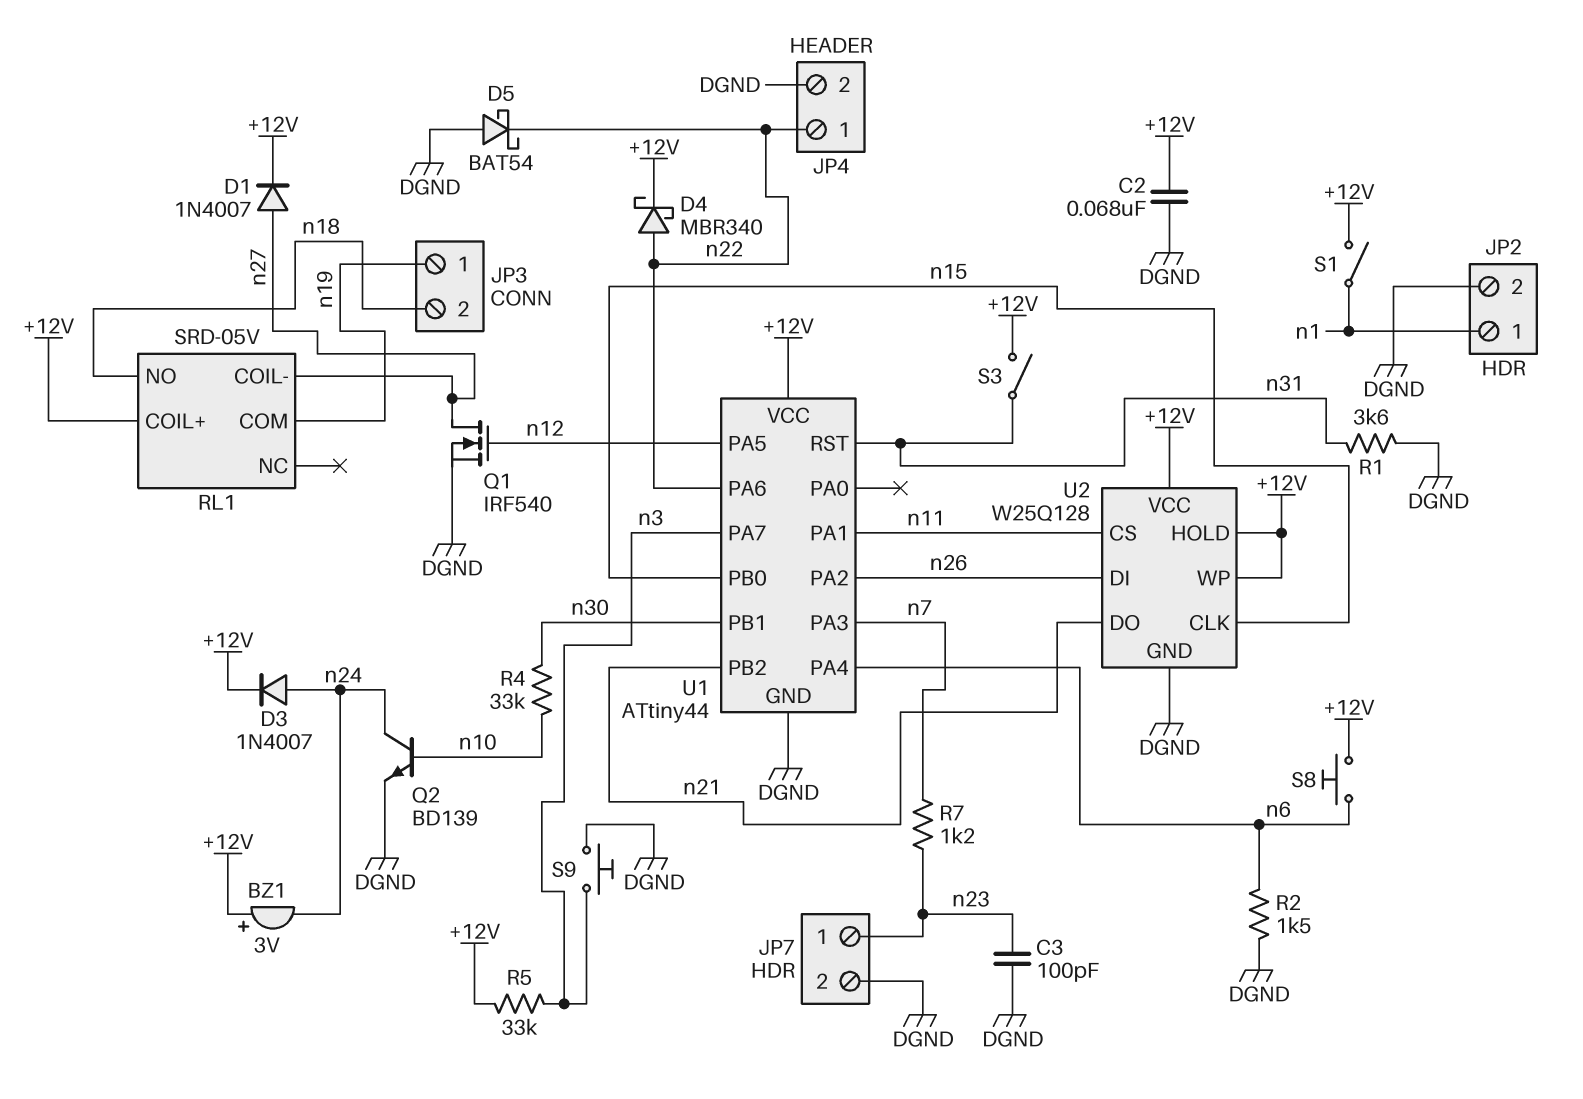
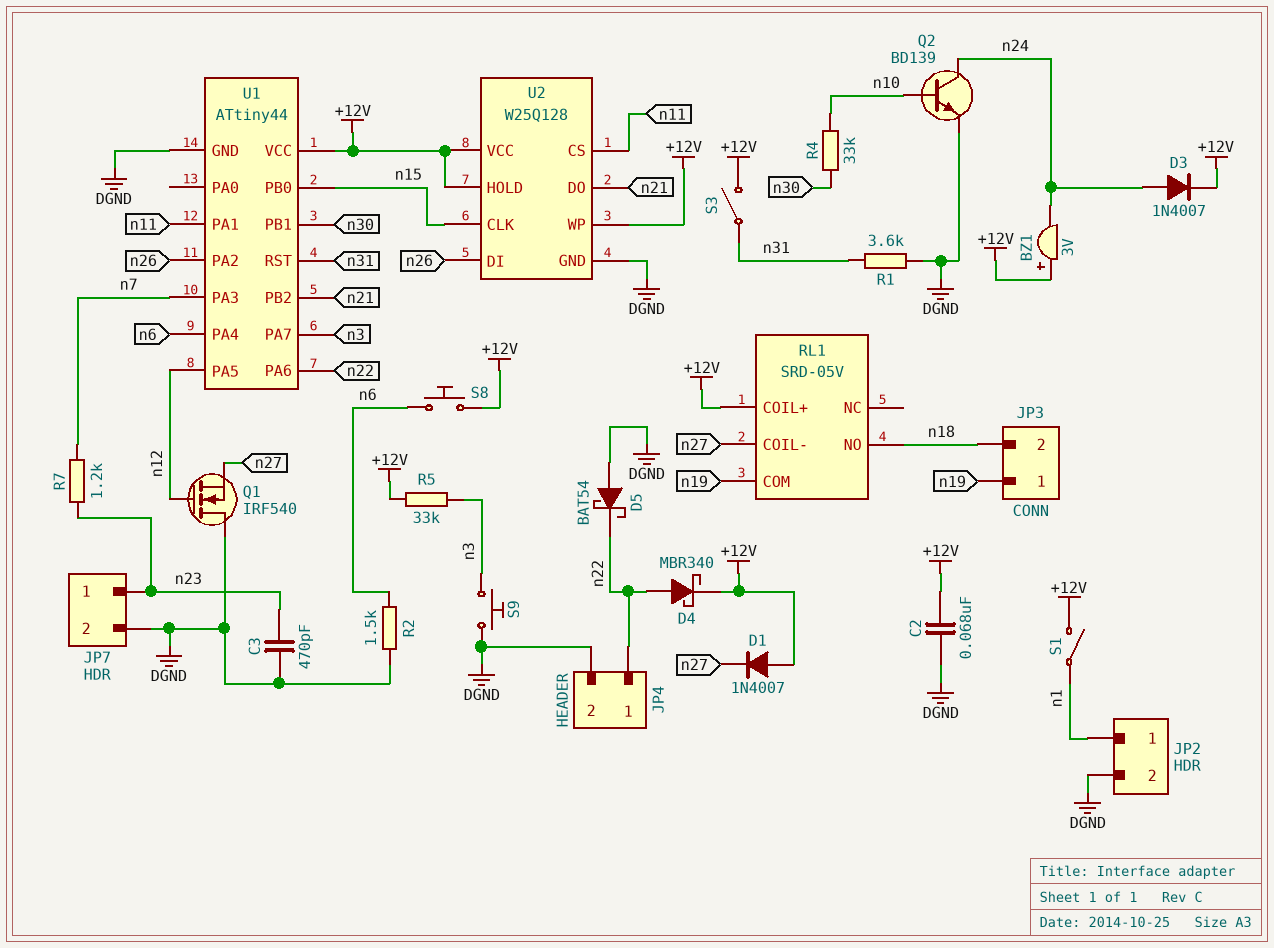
C3: 100pF (DGND, n23) -> 470pF (DGND, n23)
D1: diode 1N4007 (A n27, K +12V) -> diode 1N4007 (A +12V, K n27)
Q1: NMOS IRF540 (G n12, D n27, S DGND) -> NMOS IRF540 (G n12, D DGND, S n27)

